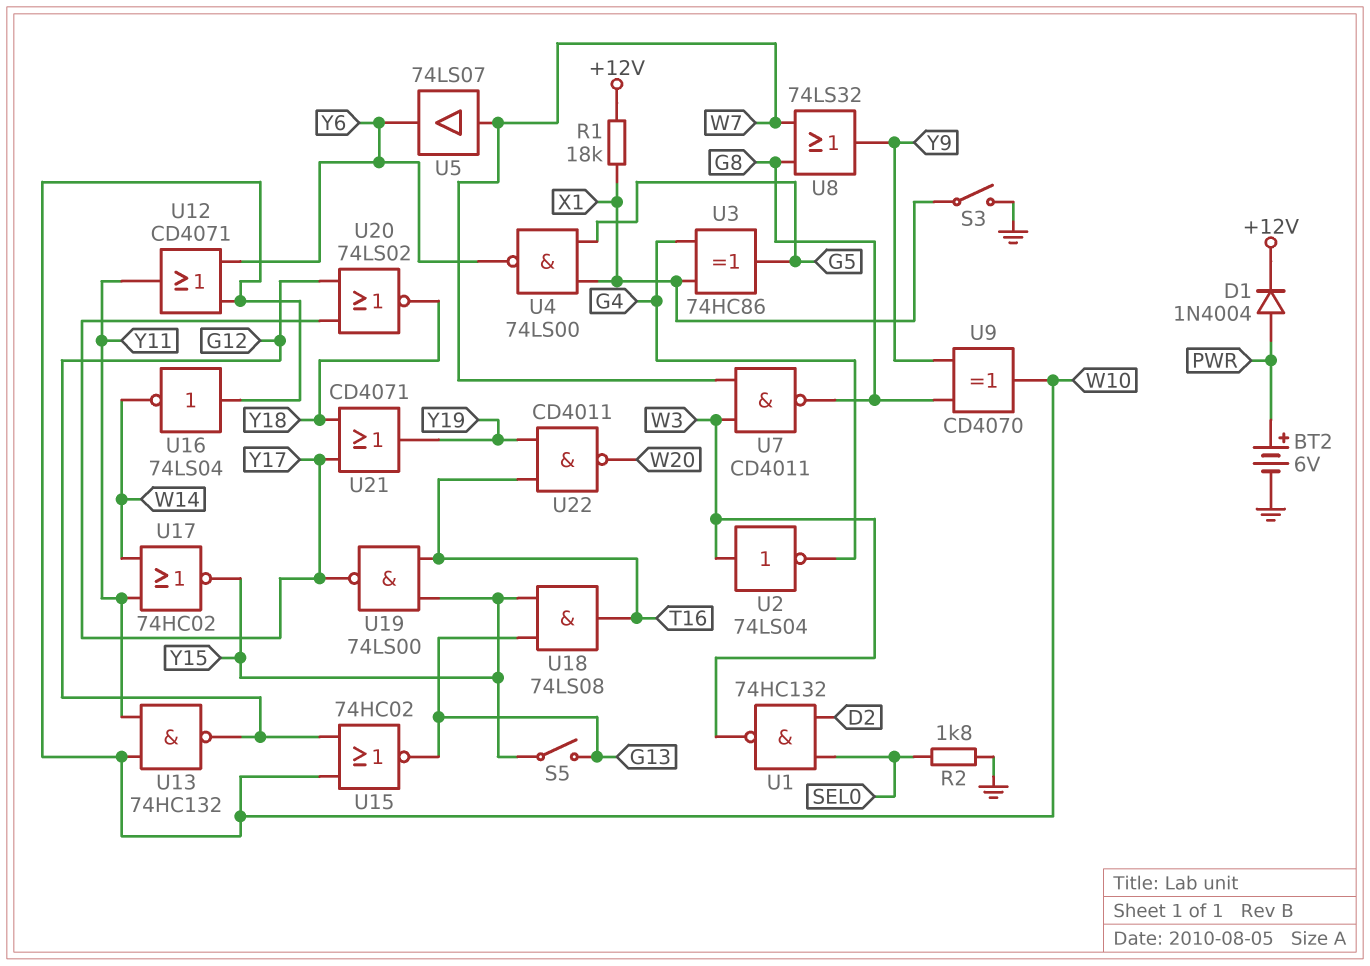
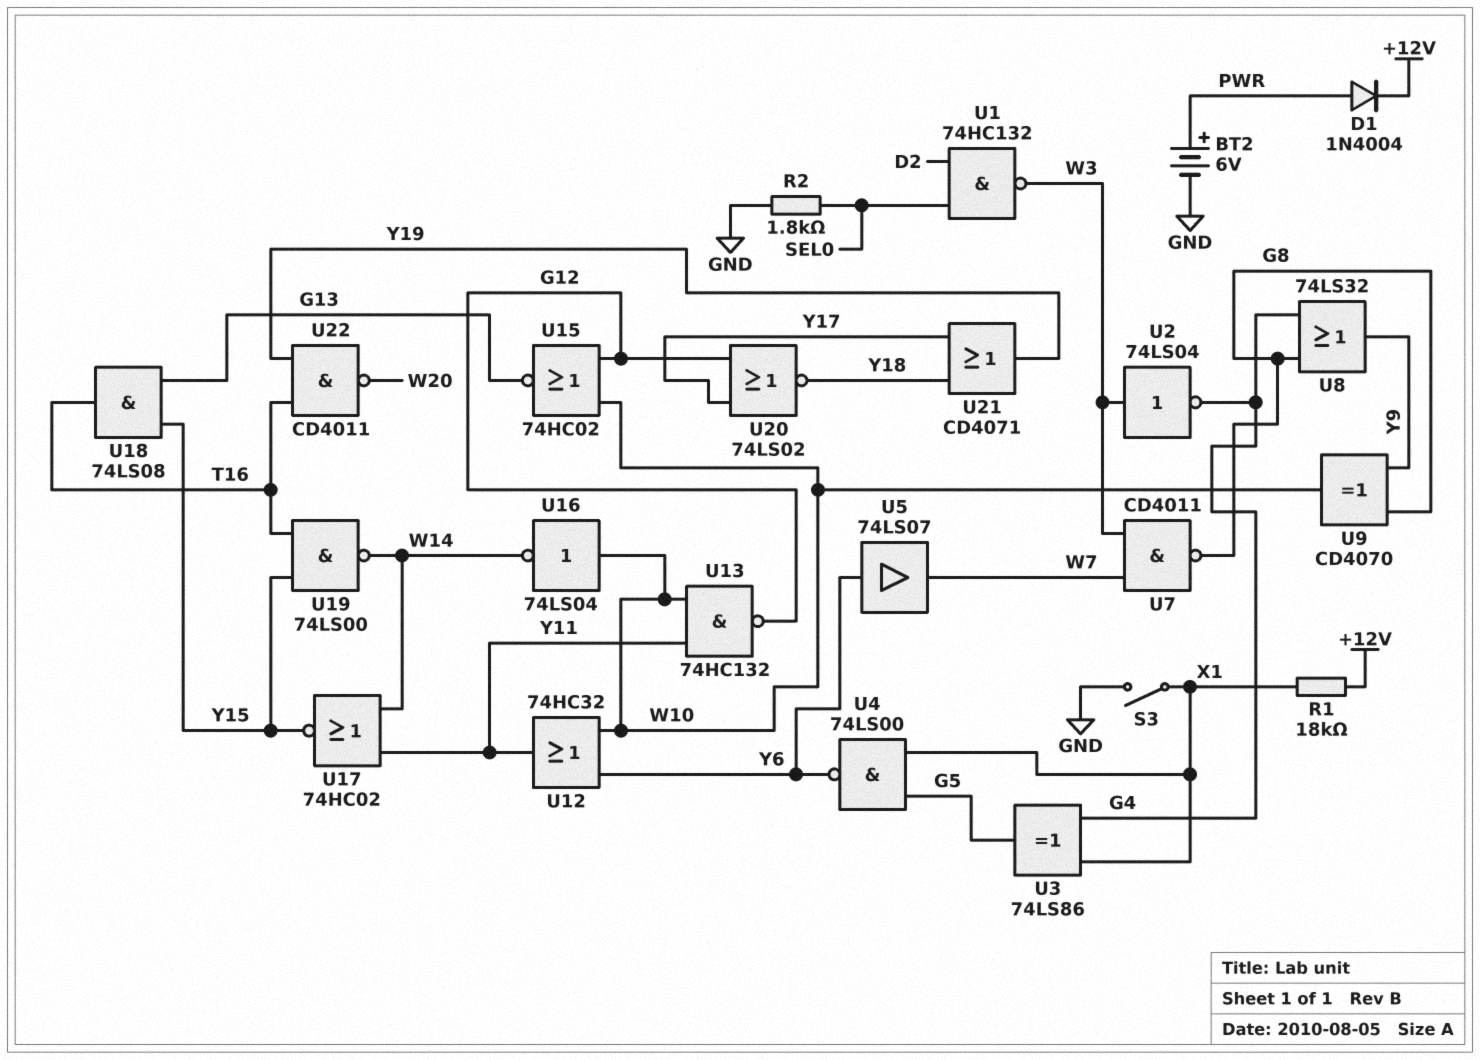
S5: switch (G13, Y15) -> none
U3: XOR 74HC86 (in G4, in X1, out G5) -> XOR 74LS86 (in G4, in X1, out G5)
U5: buffer 74LS07 (in W7, out Y6) -> buffer 74LS07 (in Y6, out W7)
U8: OR 74LS32 (in G8, in W7, out Y9) -> OR 74LS32 (in G4, in G8, out Y9)
U12: OR CD4071 (in W10, in Y6, out Y11) -> OR 74HC32 (in W10, in Y6, out Y11)
U19: NAND 74LS00 (in T16, in Y15, out Y17) -> NAND 74LS00 (in T16, in Y15, out W14)

